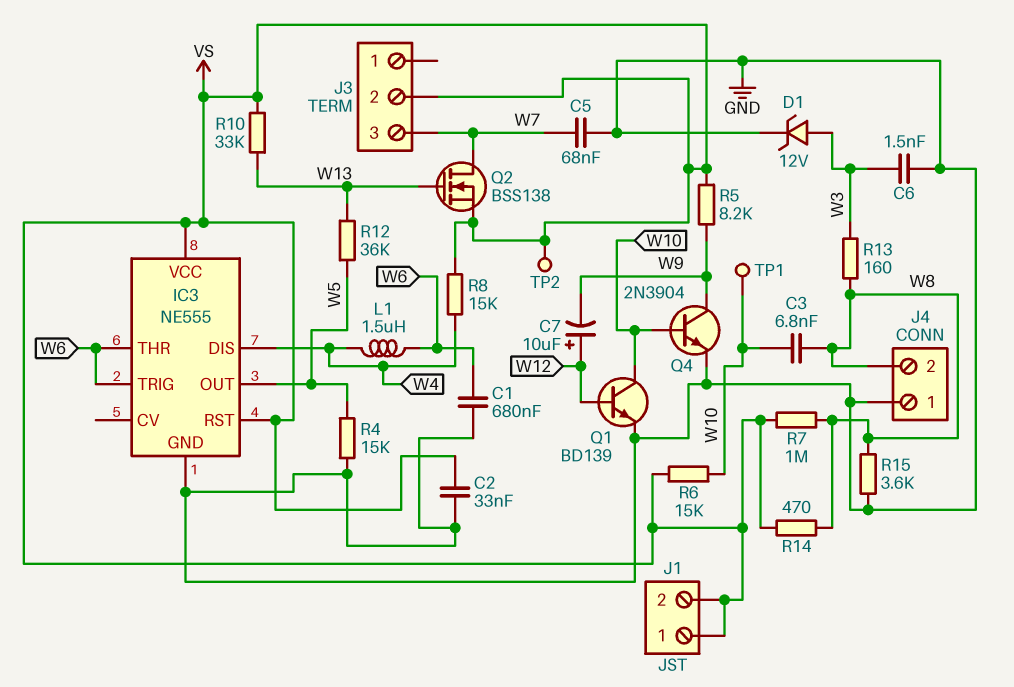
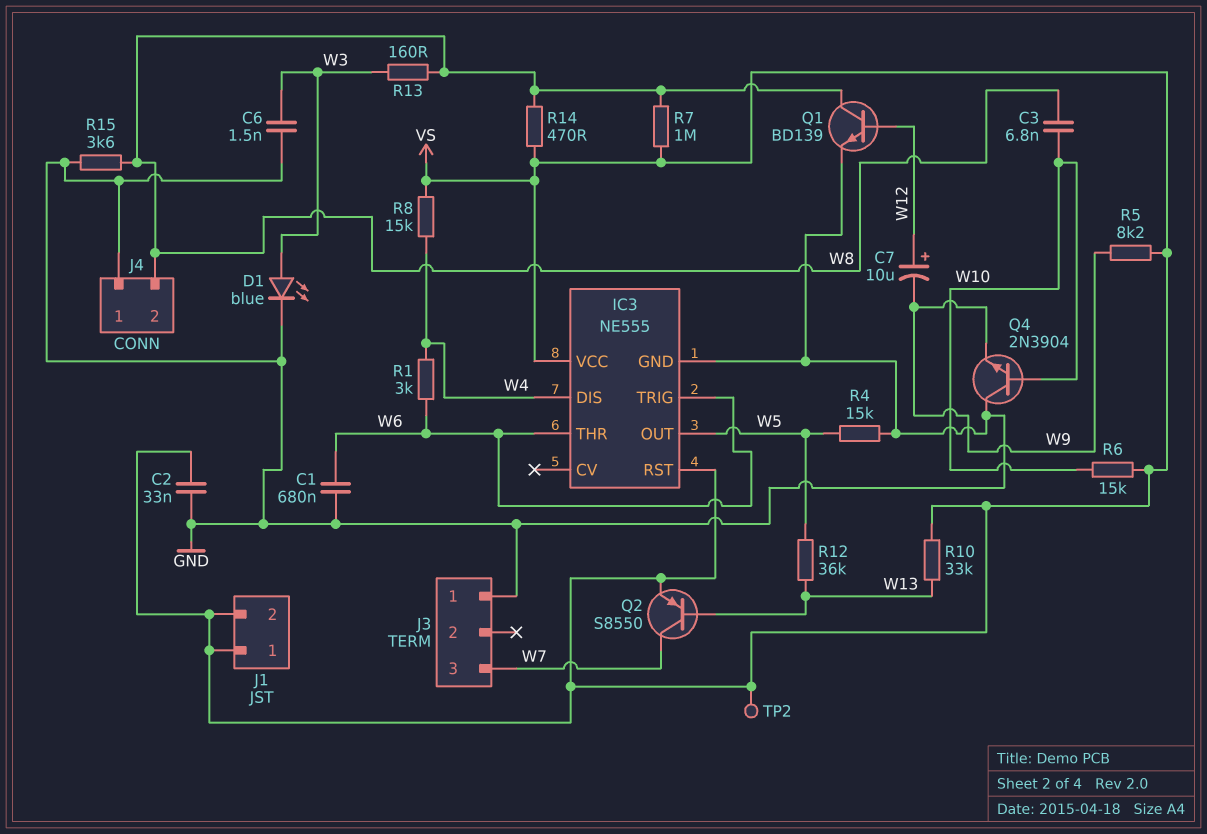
C5: 68nF (GND, W7) -> none
D1: zener 12V (A W3, K GND) -> LED blue (A W3, K GND)
J3 pin 1: none -> GND
J3 pin 2: VS -> none
L1: 1.5uH (W4, W6) -> none
Q1: NPN BD139 (B W12, C W10, E GND) -> NPN BD139 (B W12, C W8, E GND)
Q2: NMOS BSS138 (G W13, D W7, S VS) -> PNP S8550 (B W13, C W7, E VS)
Q4: NPN 2N3904 (B W10, C W9, E GND) -> NPN 2N3904 (B W10, C GND, E W9)
R1: none -> 3k (W4, W6)
TP1: test point (W10) -> none

